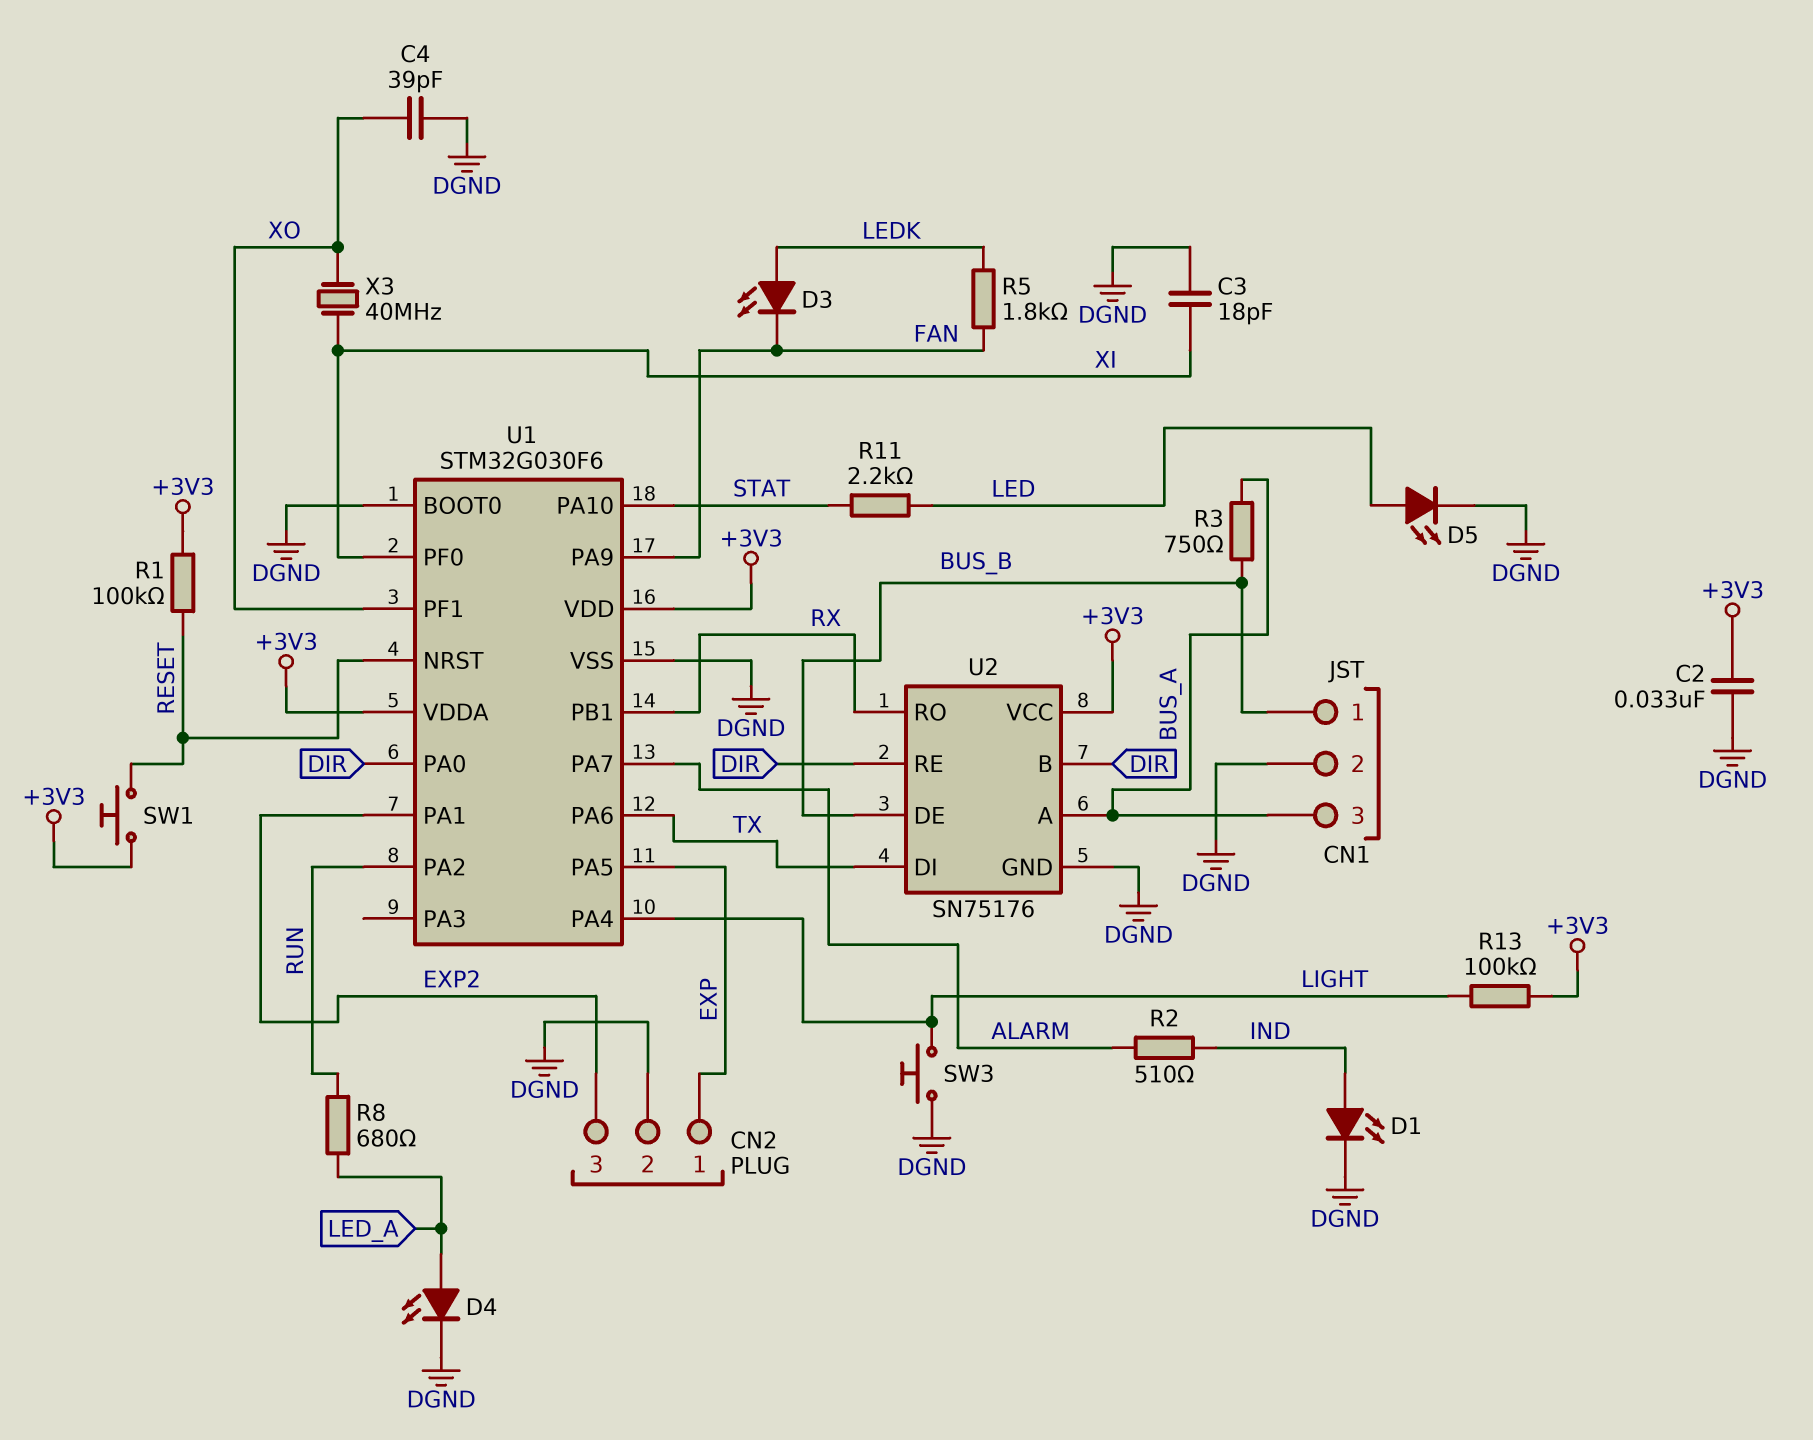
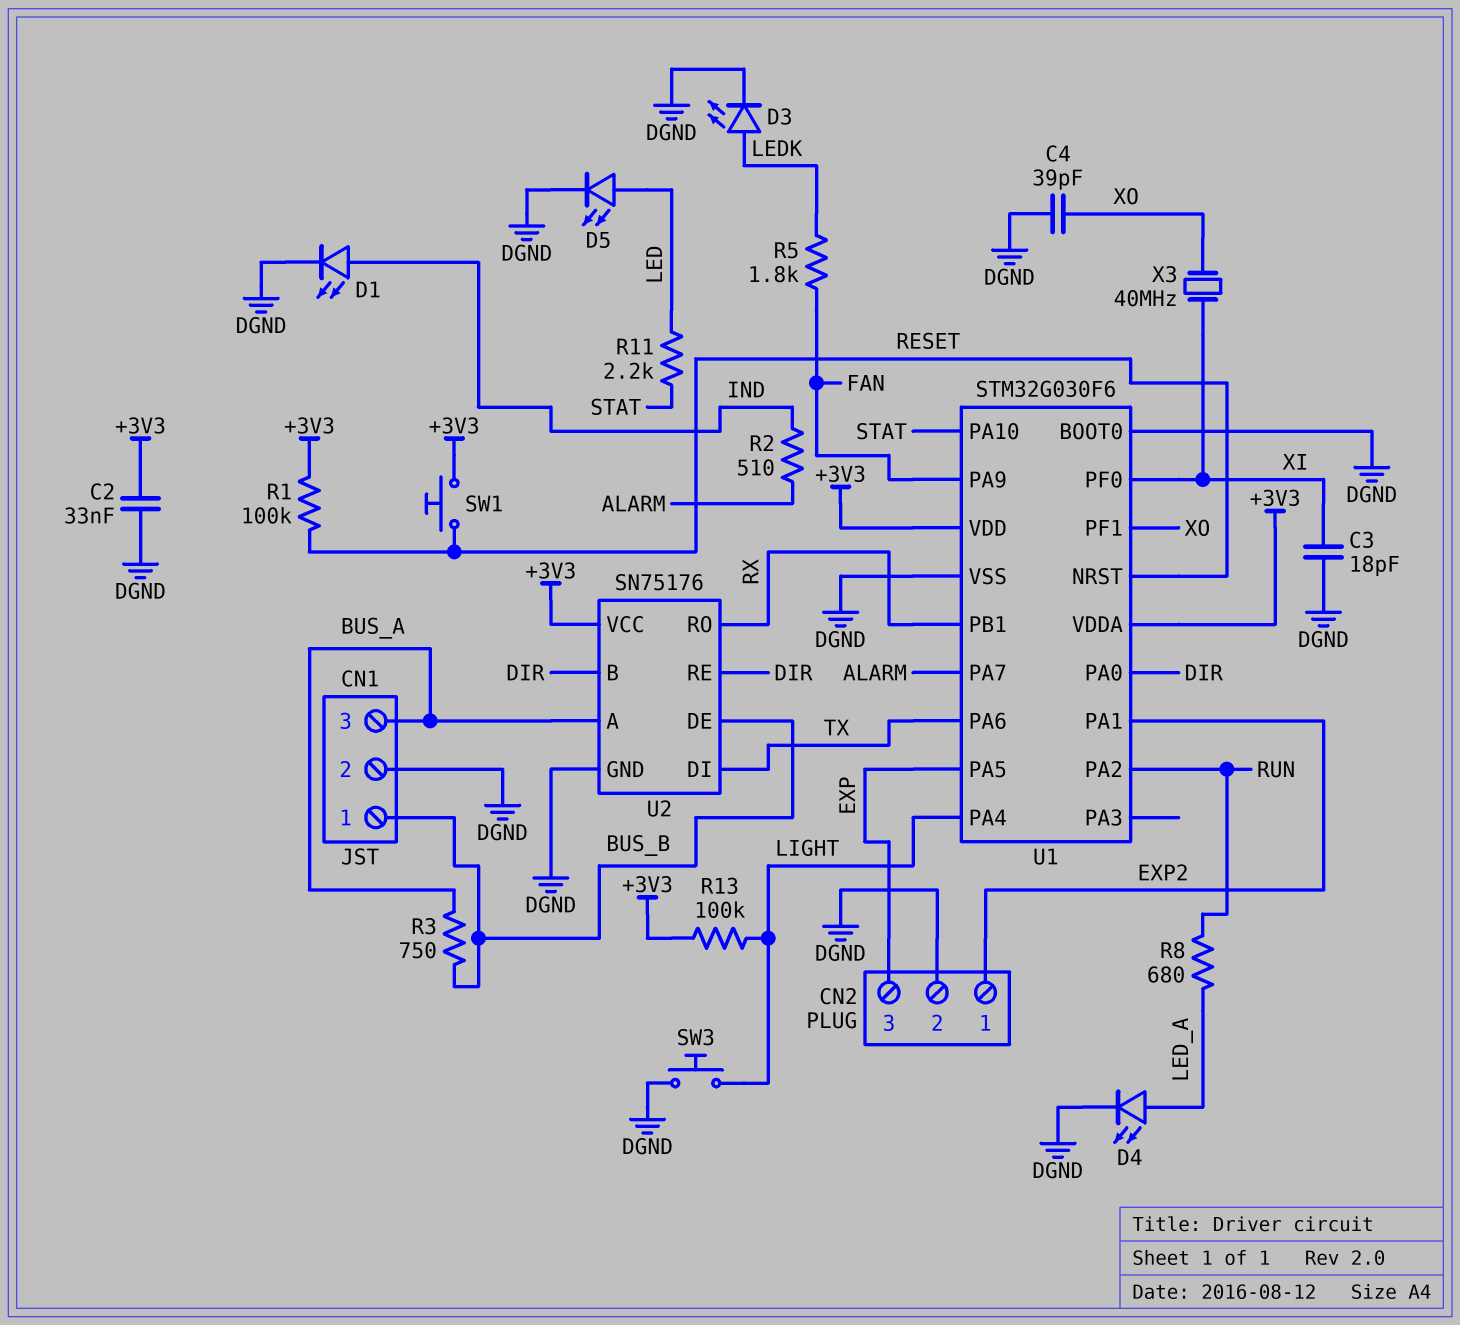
CN2 pin 1: EXP -> EXP2
CN2 pin 3: EXP2 -> EXP
D3: LED (A LEDK, K FAN) -> LED (A LEDK, K DGND)

